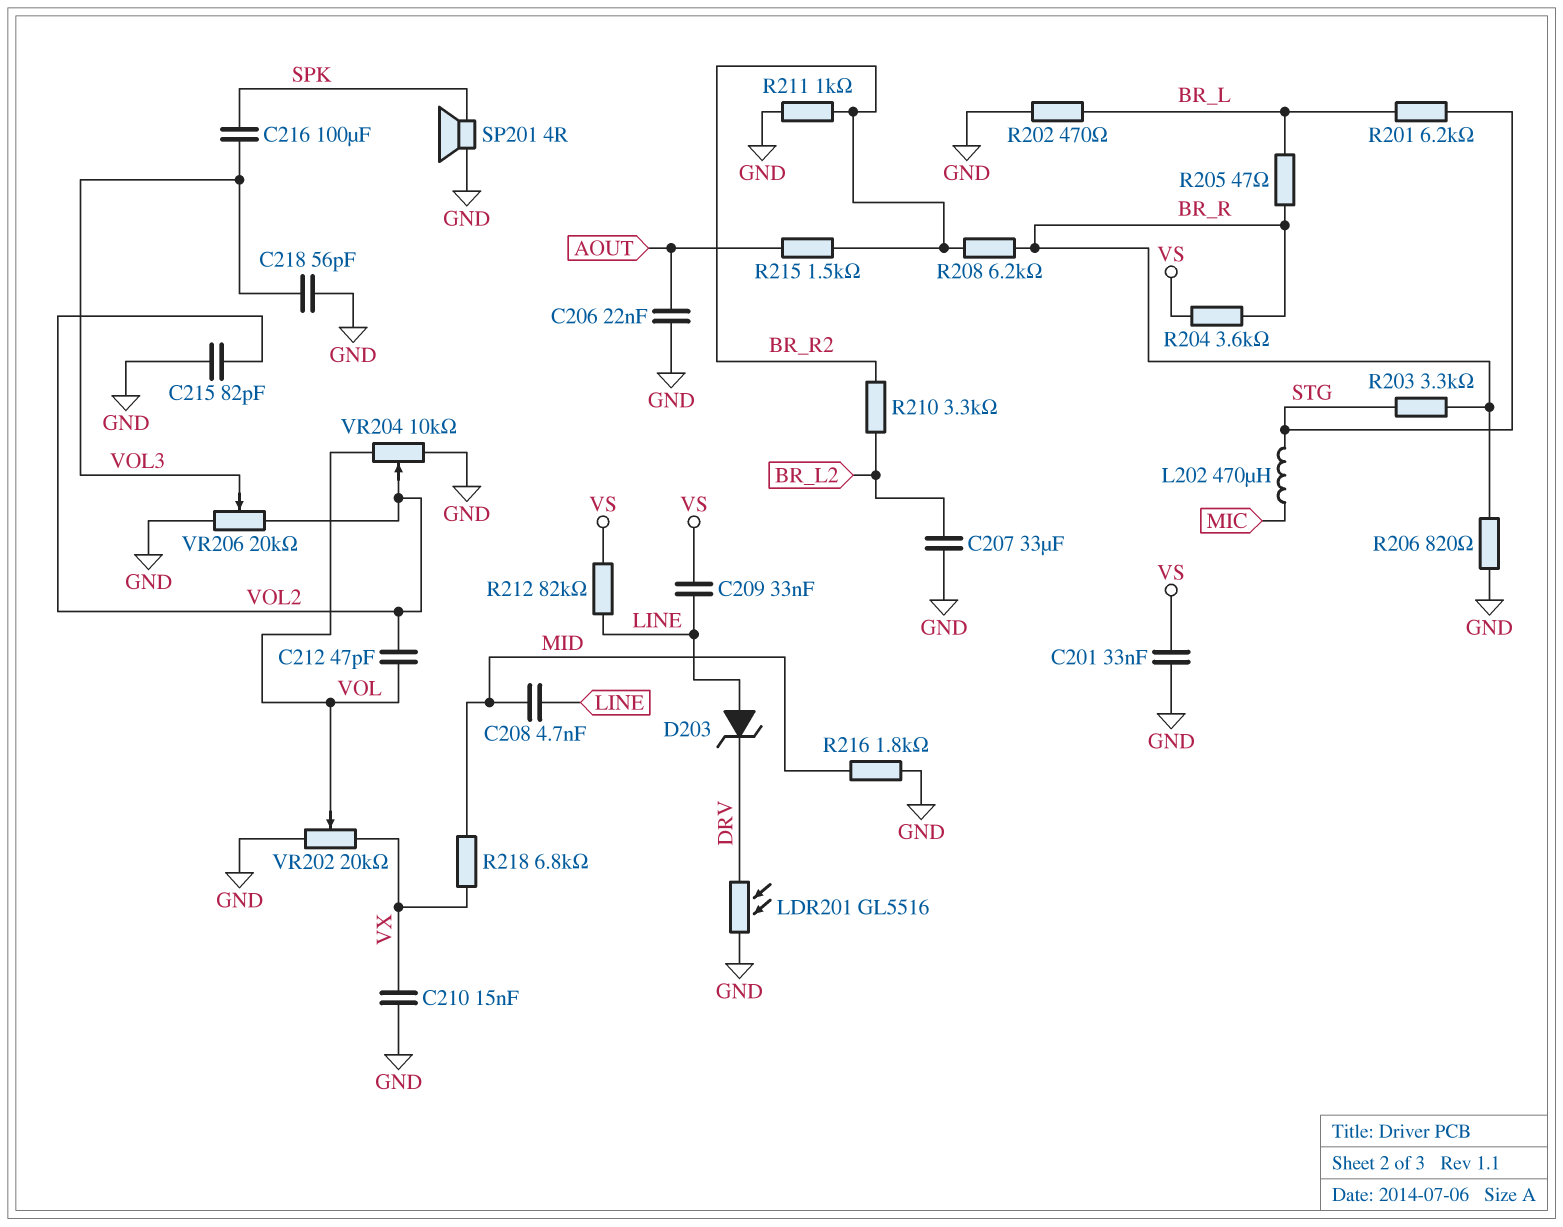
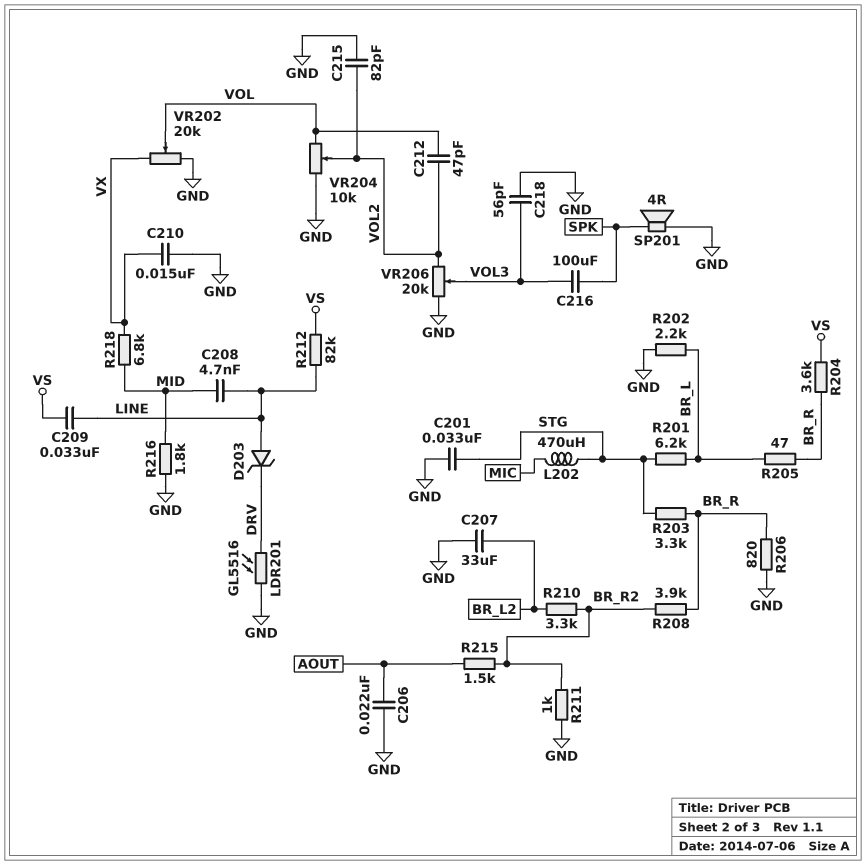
C201: 33nF (GND, VS) -> 33nF (GND, STG)
R202: 470 (BR_L, GND) -> 2.2k (BR_L, GND)
R208: 6.2k (BR_R, BR_R2) -> 3.9k (BR_R, BR_R2)

